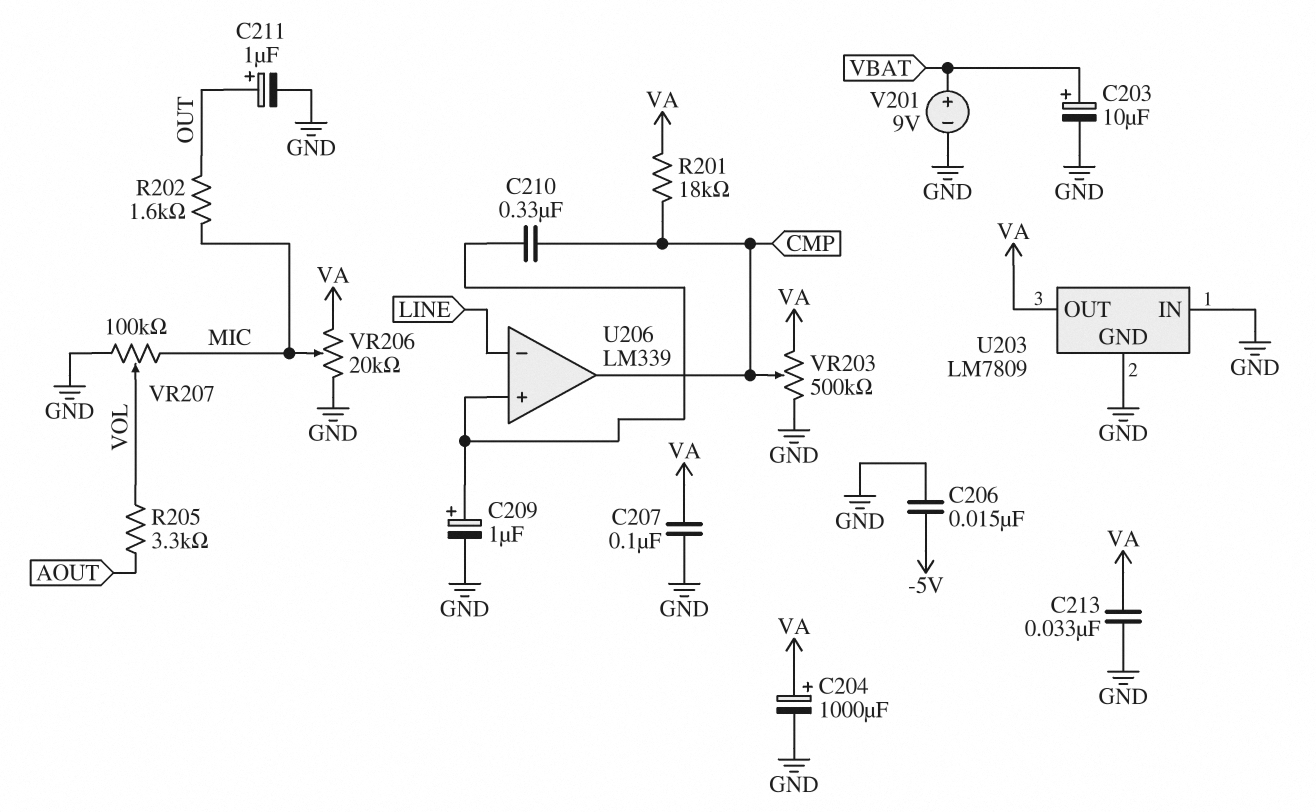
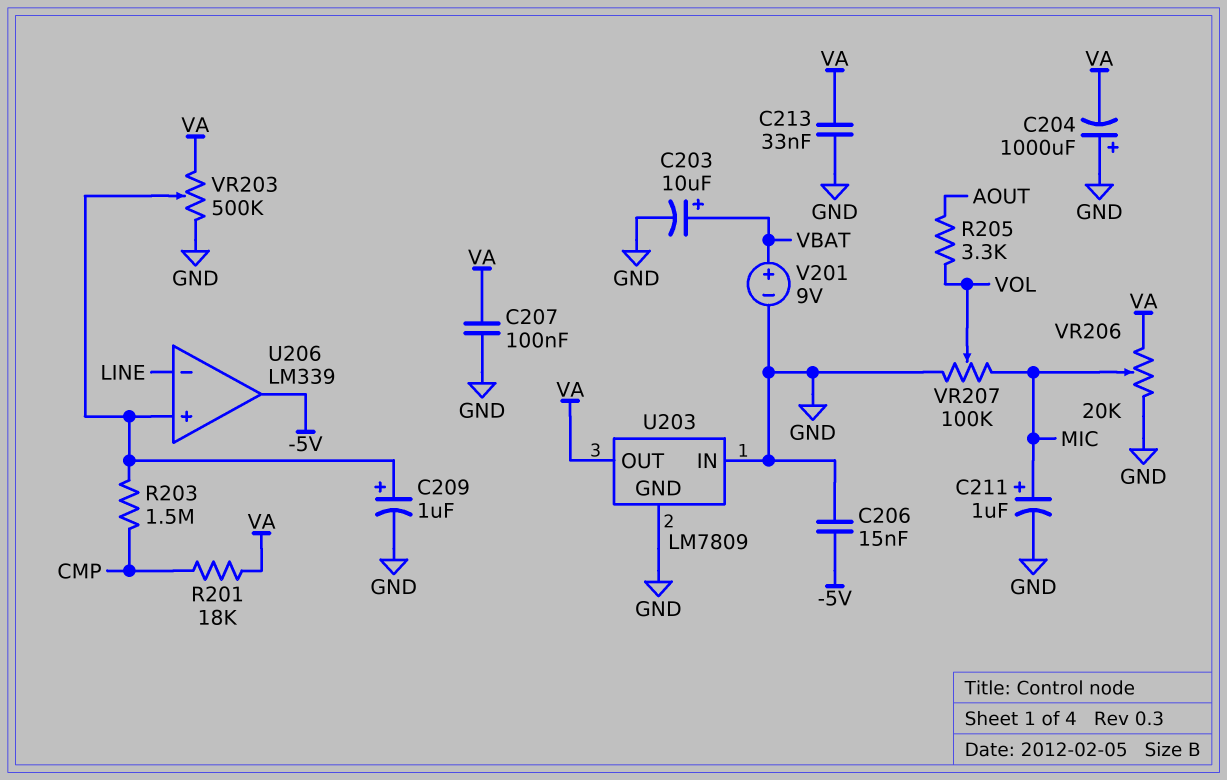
C204: 1000uF (plus VA, minus GND) -> 1000uF (plus GND, minus VA)
C210: 330nF (CMP, U206/in+) -> none
C211: 1uF (plus OUT, minus GND) -> 1uF (plus MIC, minus GND)
R202: 1.6k (MIC, OUT) -> none
R203: none -> 1.5M (CMP, U206/in+)
U206 pin out: CMP -> -5V
VR203: 500k (GND, VA, wiper CMP) -> 500k (GND, VA, wiper U206/in+)

